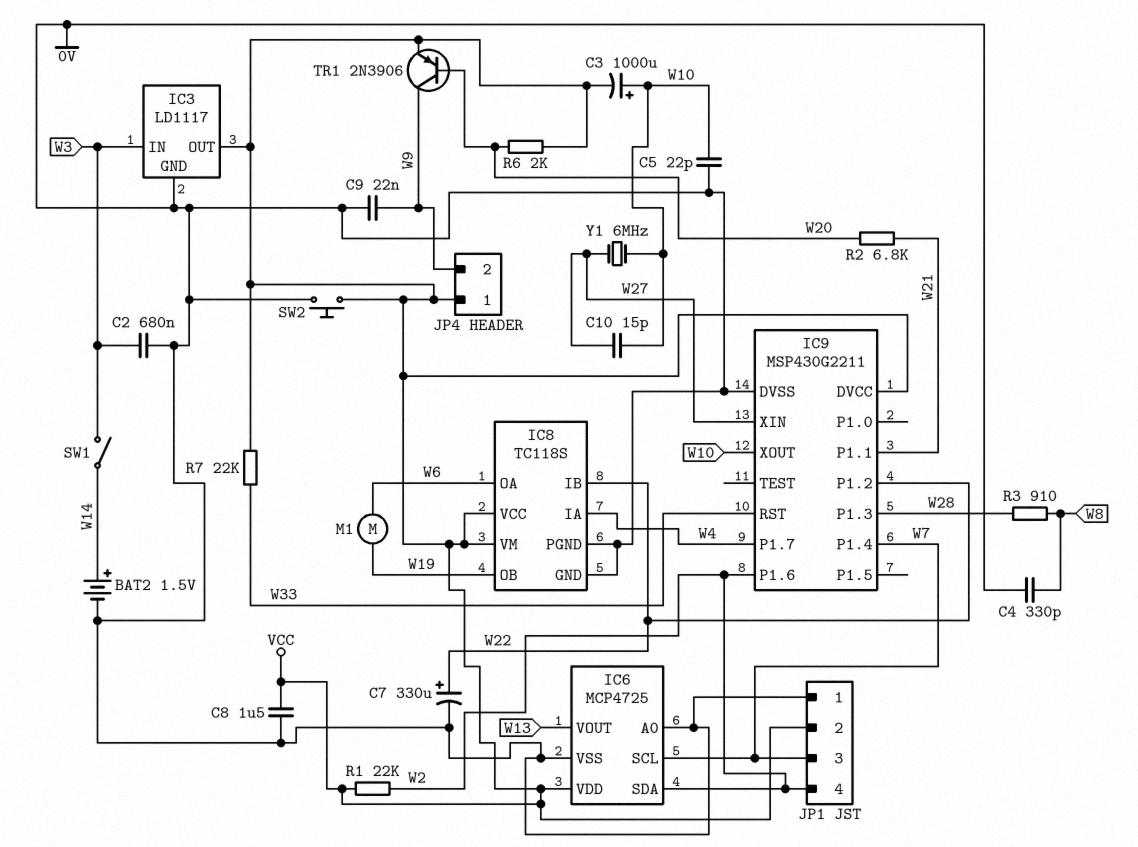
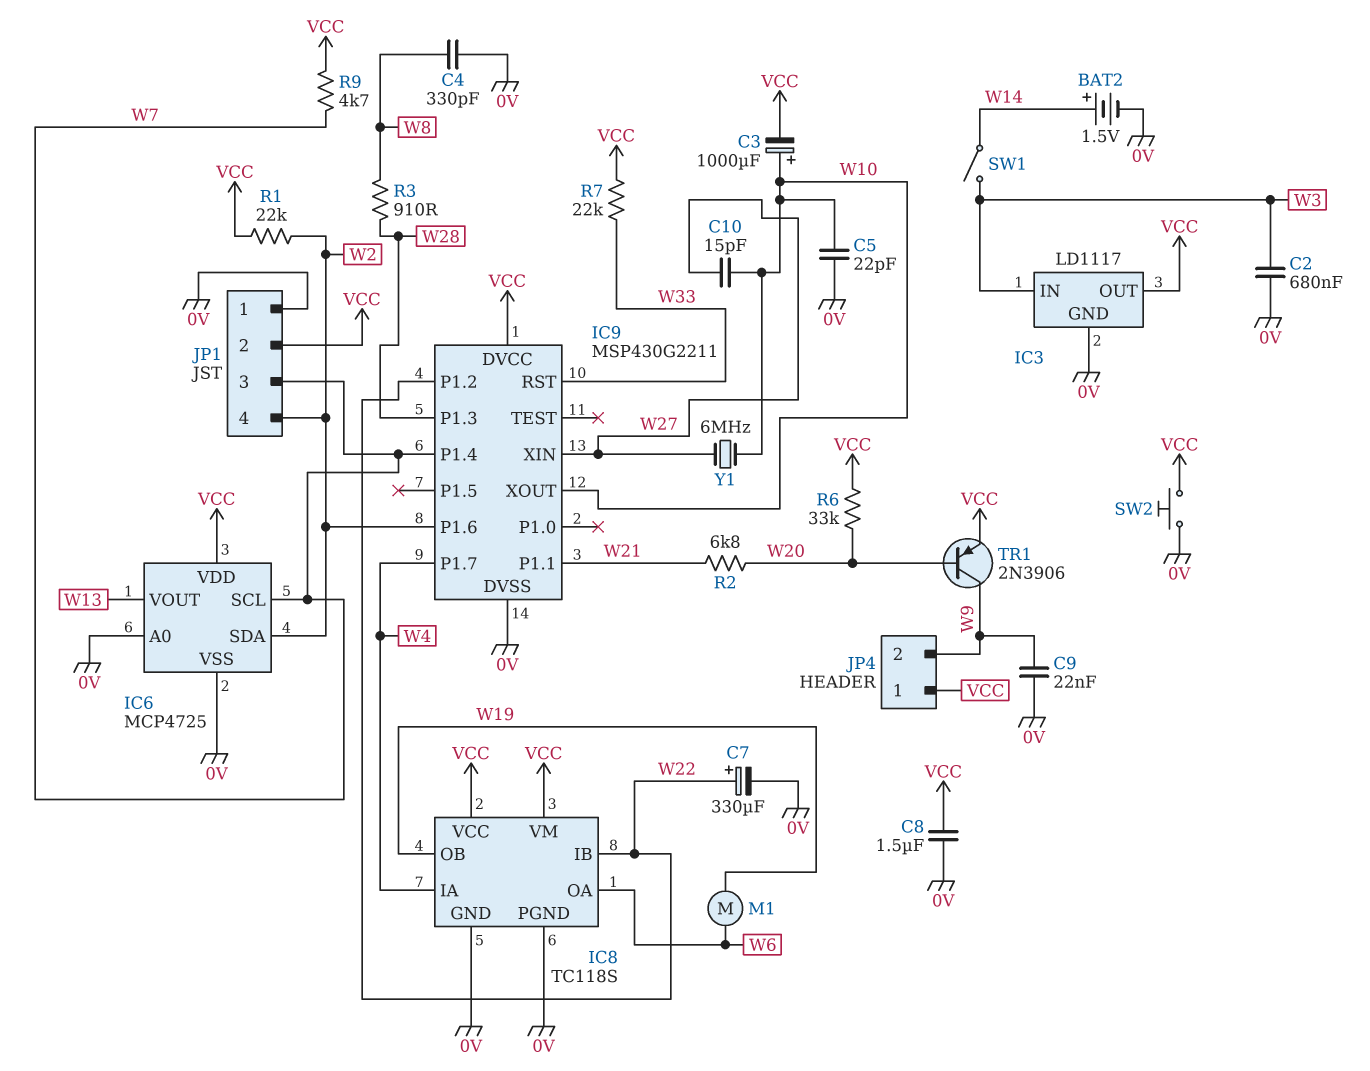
R6: 2k (VCC, W20) -> 33k (VCC, W20)
R9: none -> 4.7k (VCC, W7)

